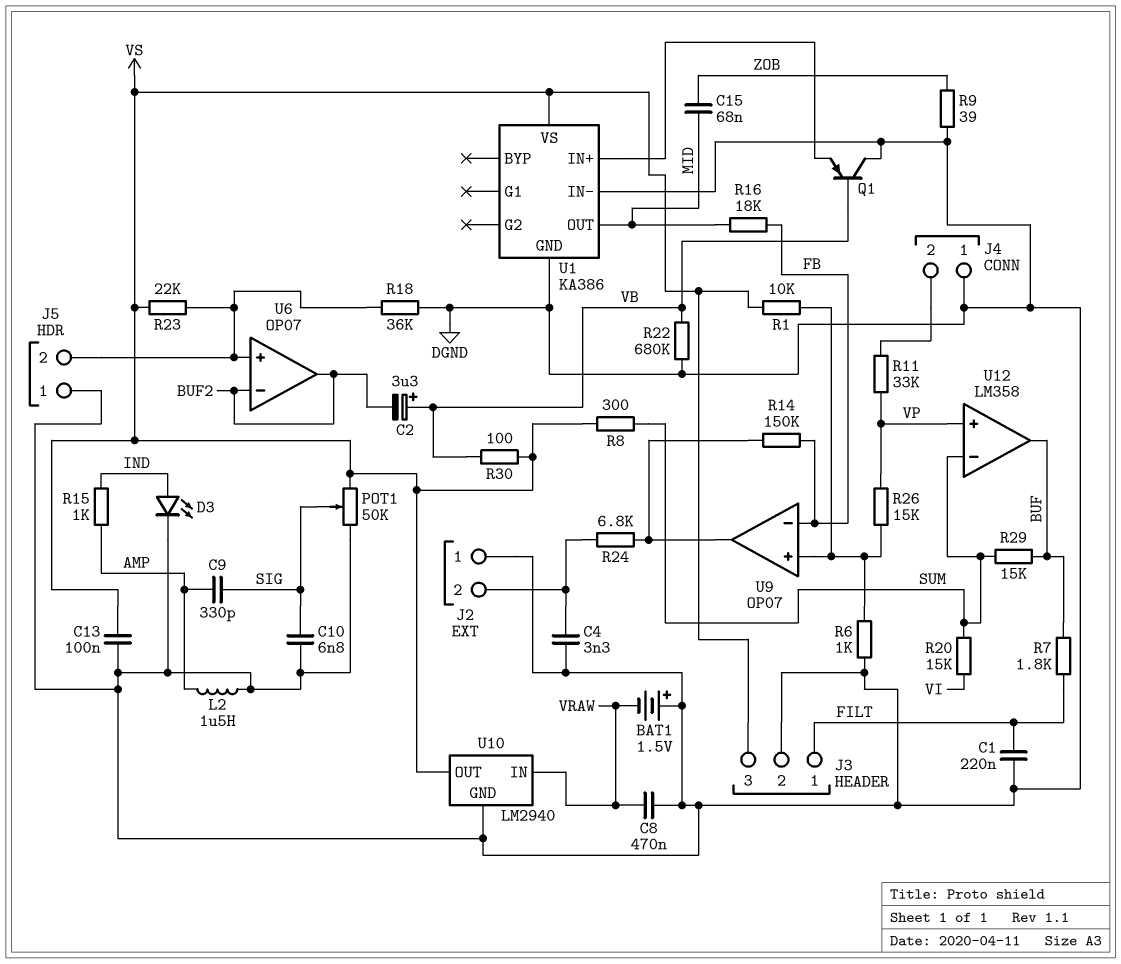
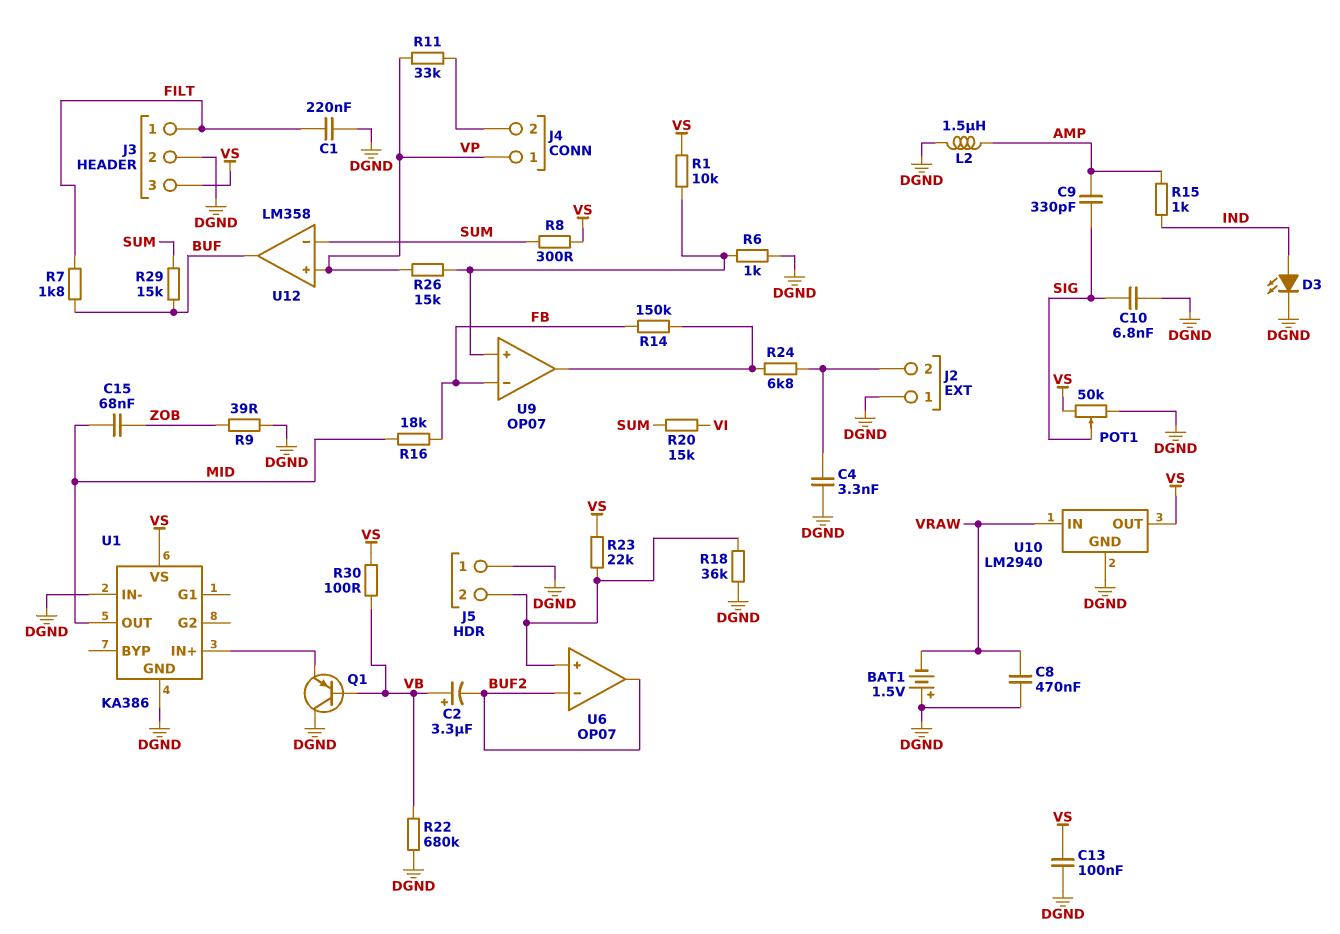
J4 pin 1: DGND -> VP

